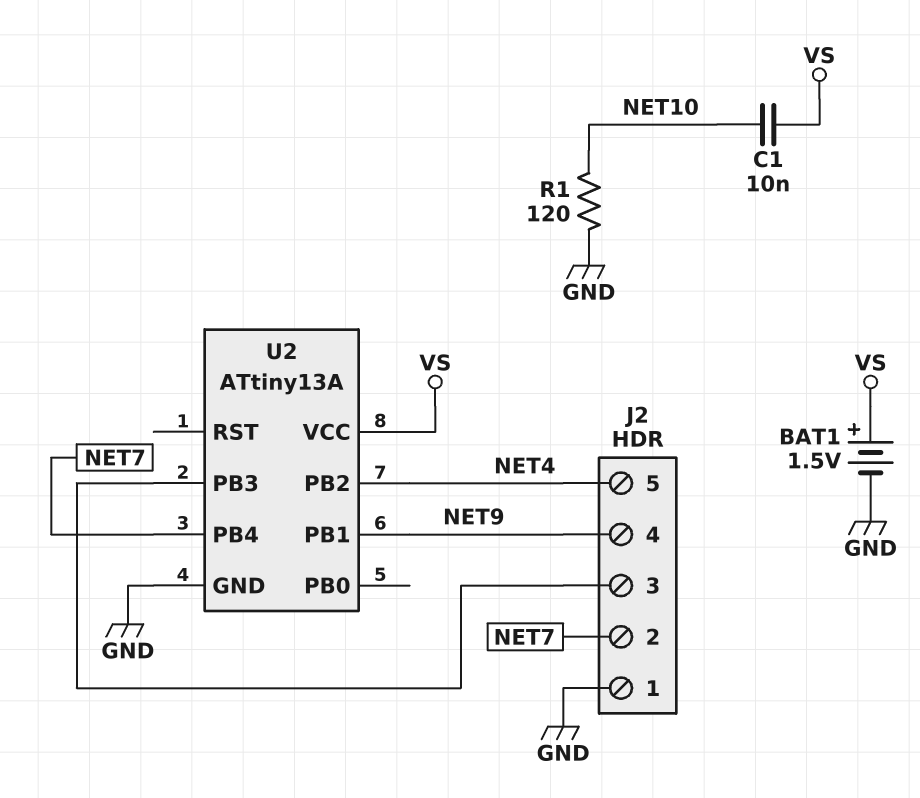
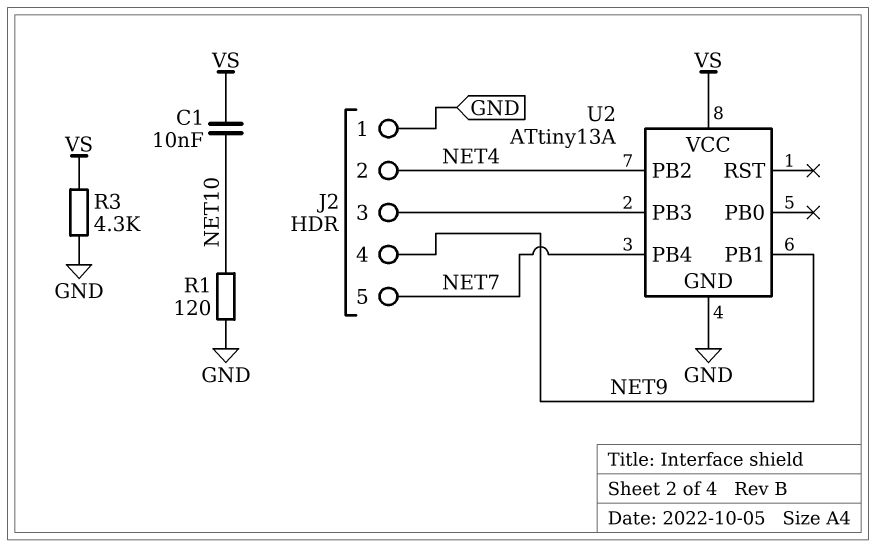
BAT1: 1.5V (plus VS, minus GND) -> none
J2 pin 2: NET7 -> NET4
J2 pin 5: NET4 -> NET7
R3: none -> 4.3k (GND, VS)

